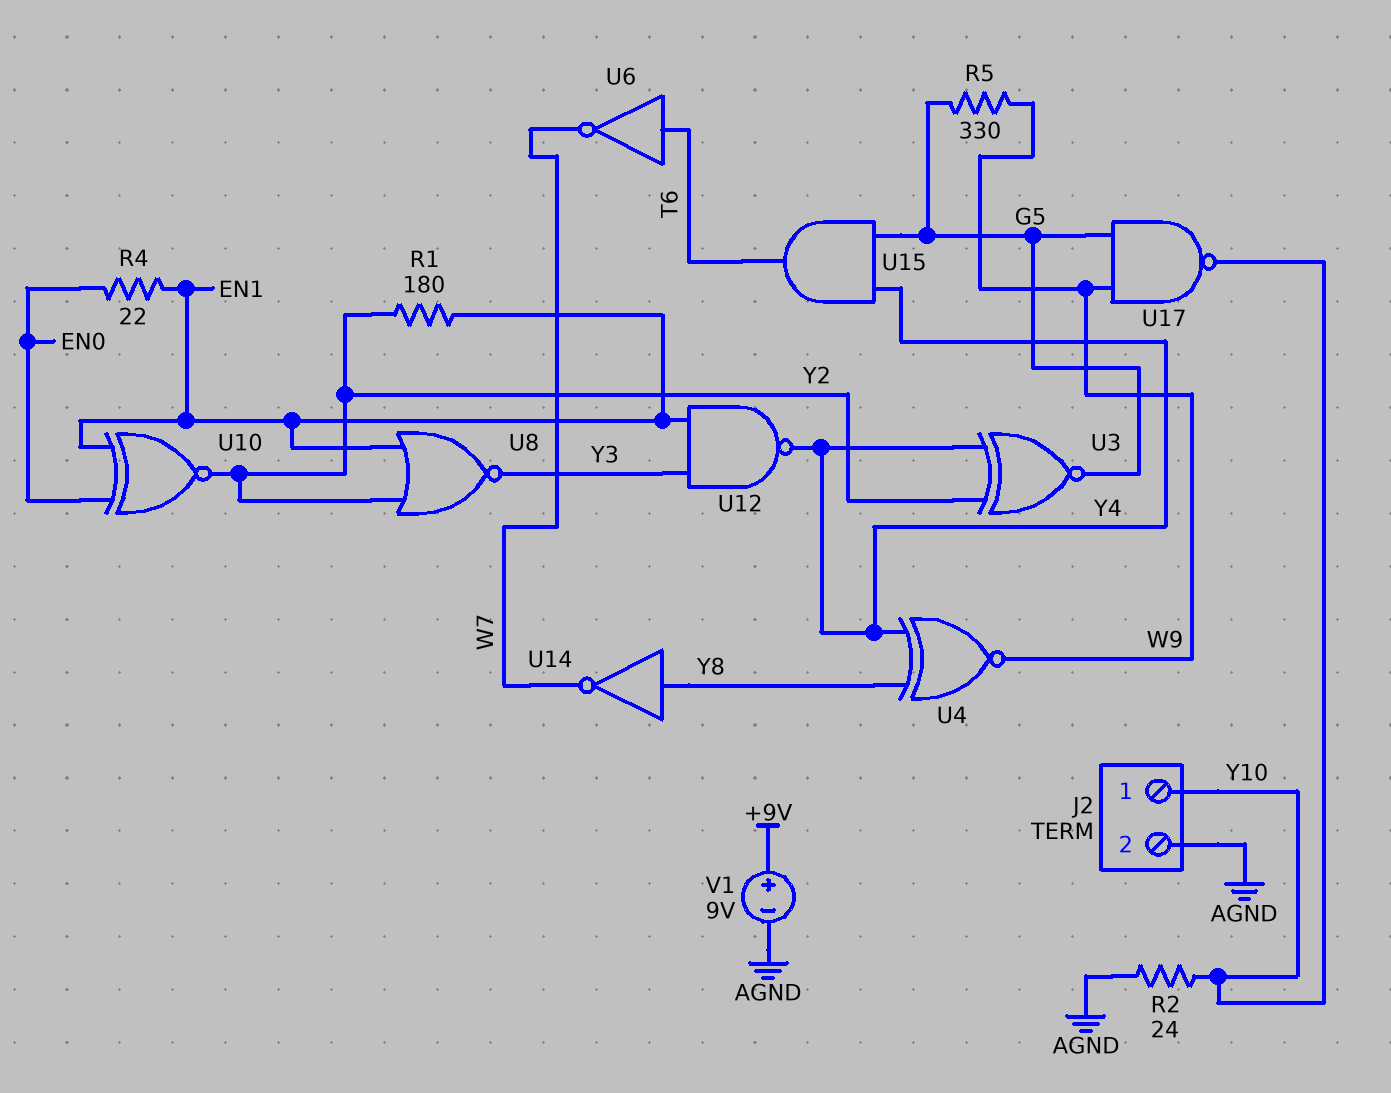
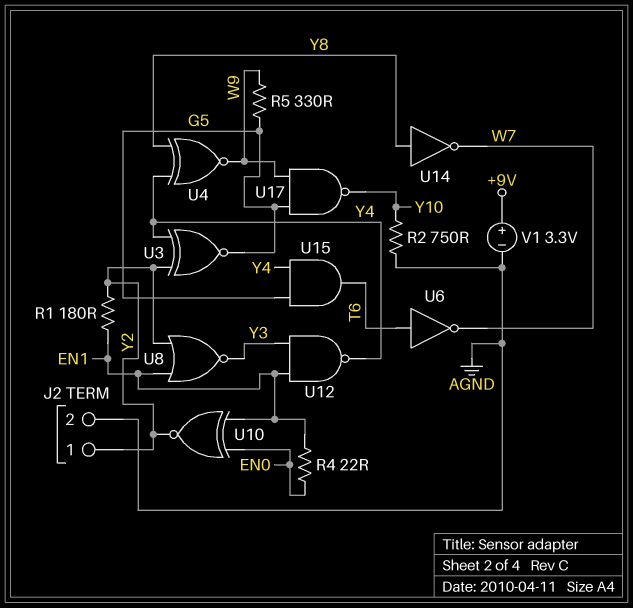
J2 pin 1: Y10 -> Y2
R2: 24 (AGND, Y10) -> 750 (AGND, Y10)
V1: 9V (plus +9V, minus AGND) -> 3.3V (plus +9V, minus AGND)

